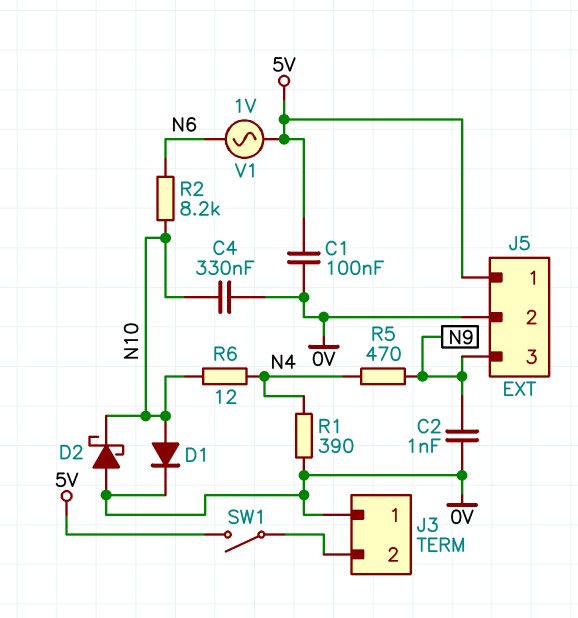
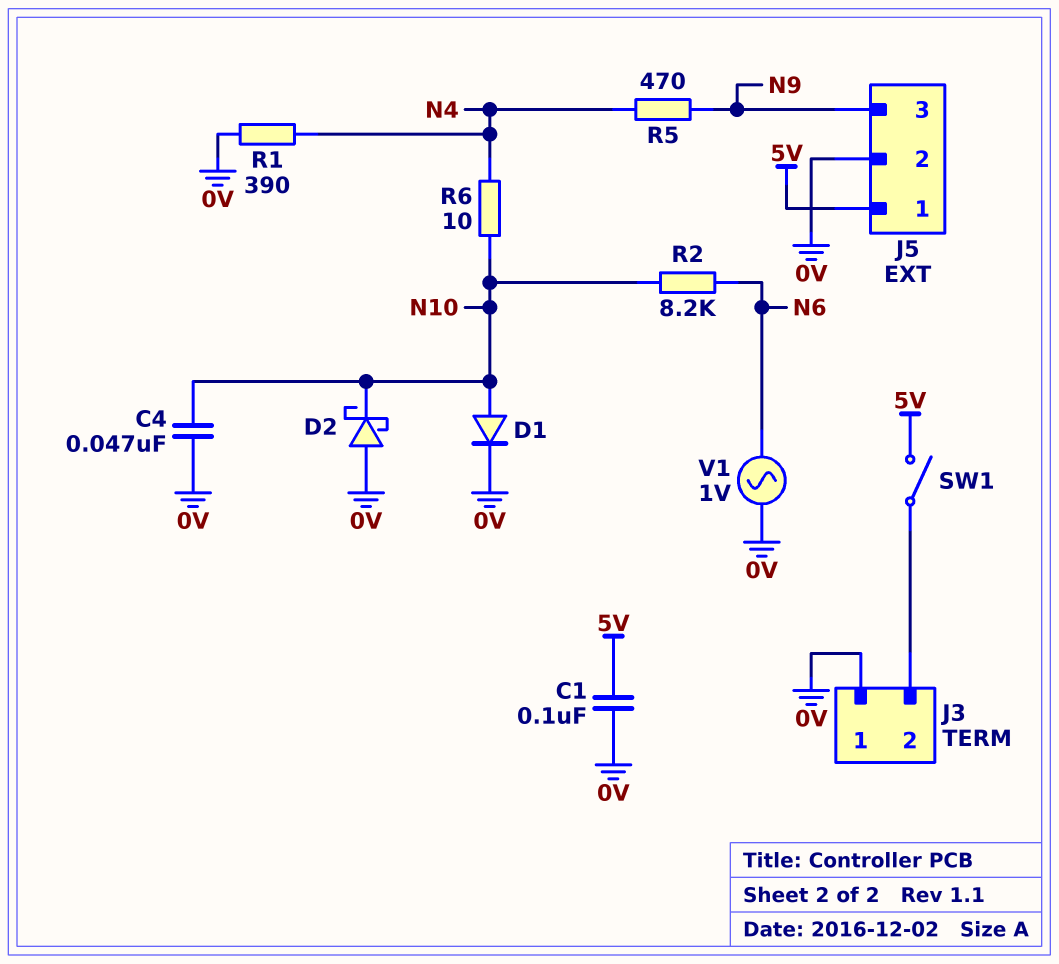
C2: 1nF (0V, N9) -> none
C4: 330nF (0V, N10) -> 47nF (0V, N10)
R6: 12 (N4, N10) -> 10 (N4, N10)
V1: AC 1V (5V, N6) -> AC 1V (0V, N6)

